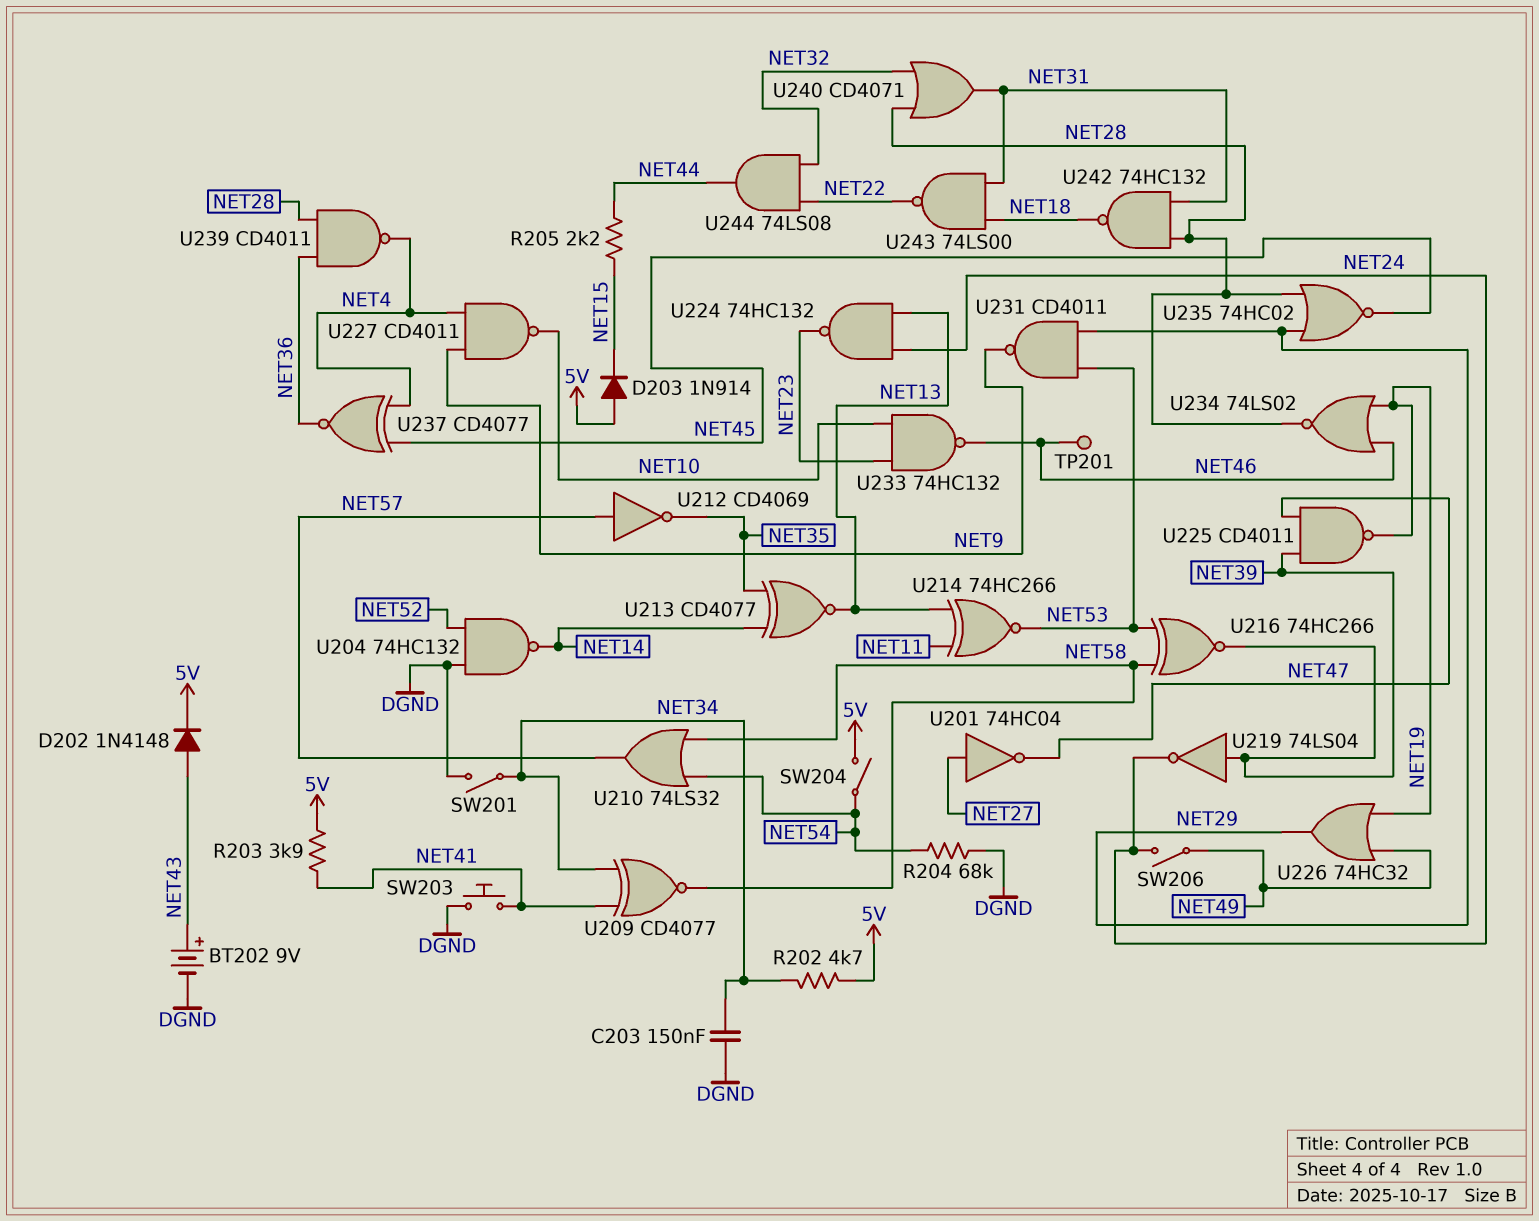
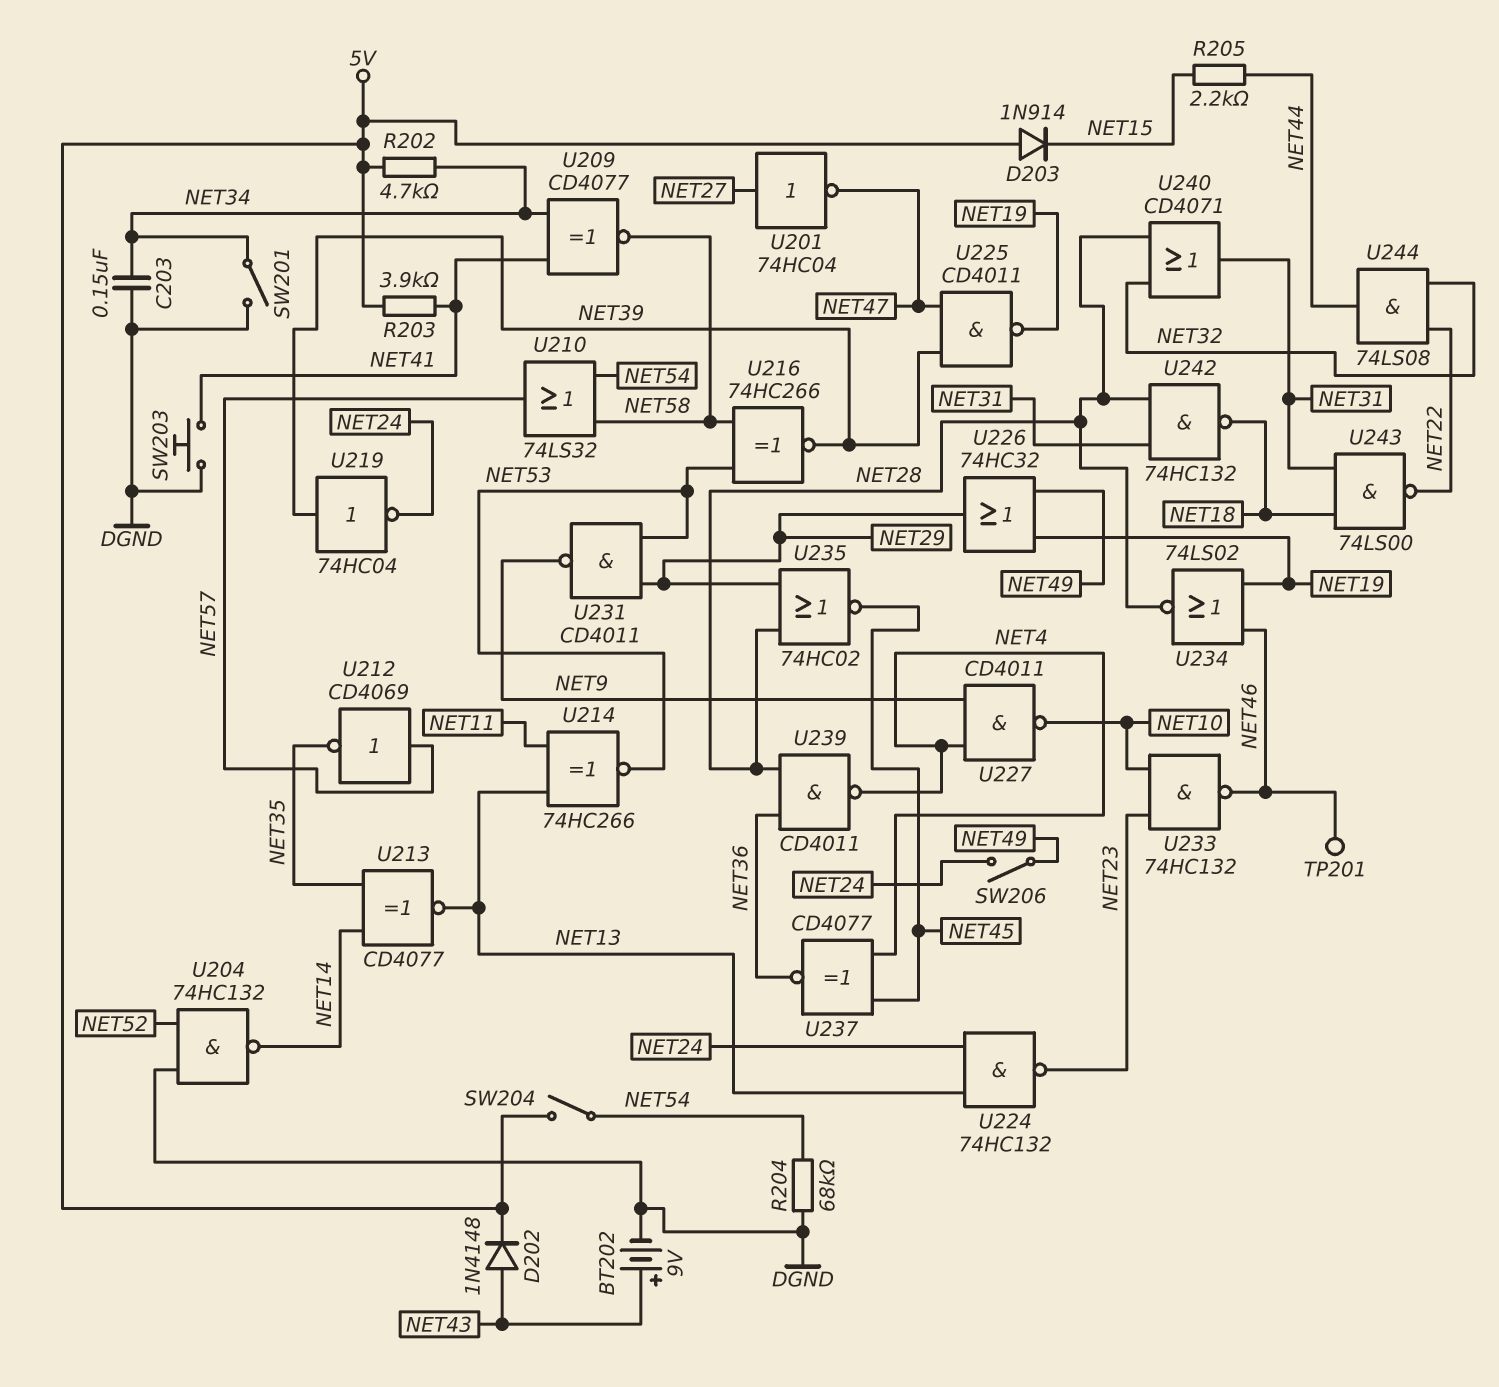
U219: NOT 74LS04 (in NET39, out NET24) -> NOT 74HC04 (in NET39, out NET24)

